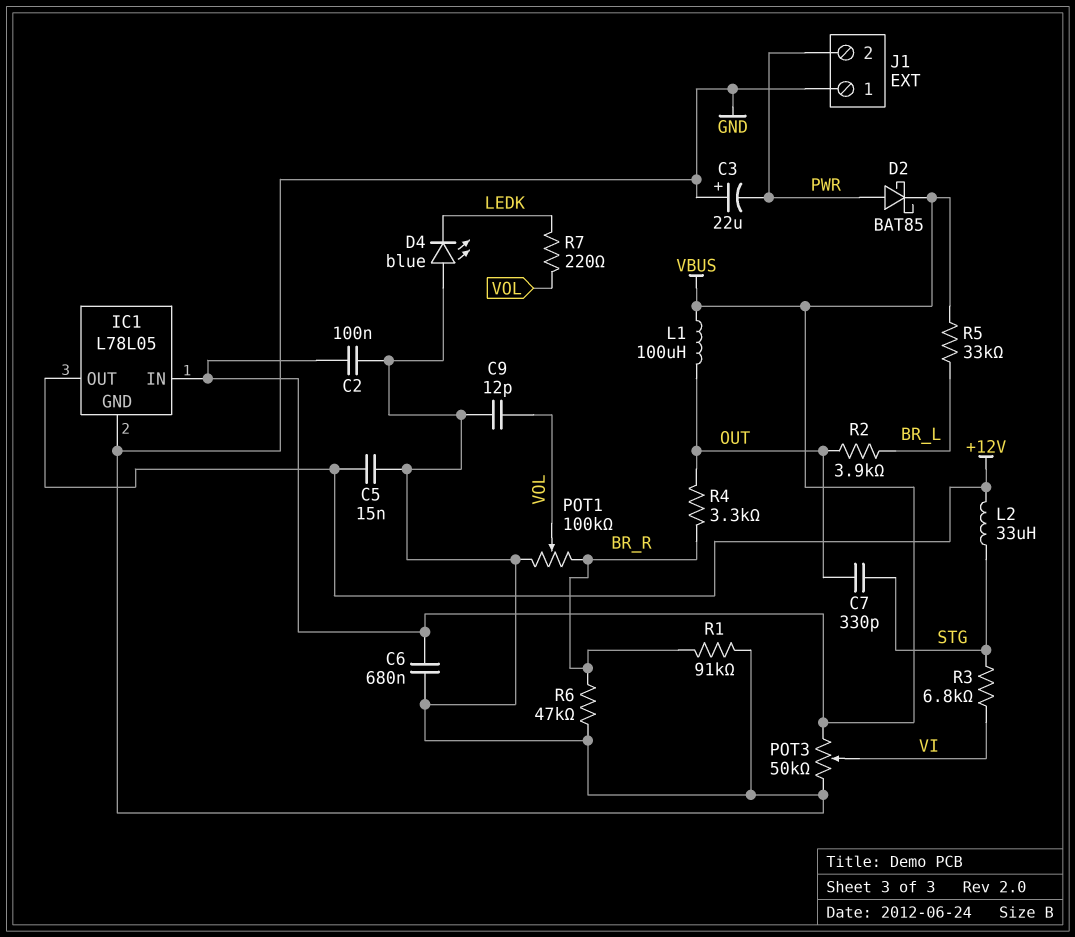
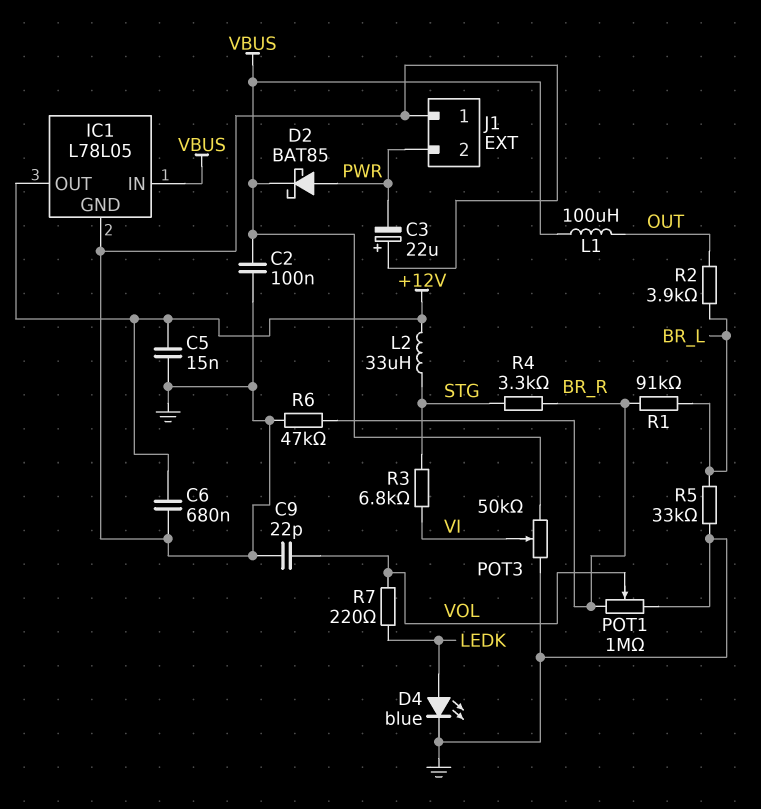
C6: 680nF (GND, VBUS) -> 680nF (+12V, GND)
C7: 330pF (OUT, STG) -> none
C9: 12pF (GND, VOL) -> 22pF (GND, VOL)
D4: LED blue (A GND, K LEDK) -> LED blue (A LEDK, K GND)
POT1: 100k (BR_R, GND, wiper VOL) -> 1M (BR_R, GND, wiper VOL)
R1: 91k (BR_R, GND) -> 91k (BR_L, BR_R)
R4: 3.3k (BR_R, OUT) -> 3.3k (BR_R, STG)
R5: 33k (BR_L, VBUS) -> 33k (BR_L, GND)

